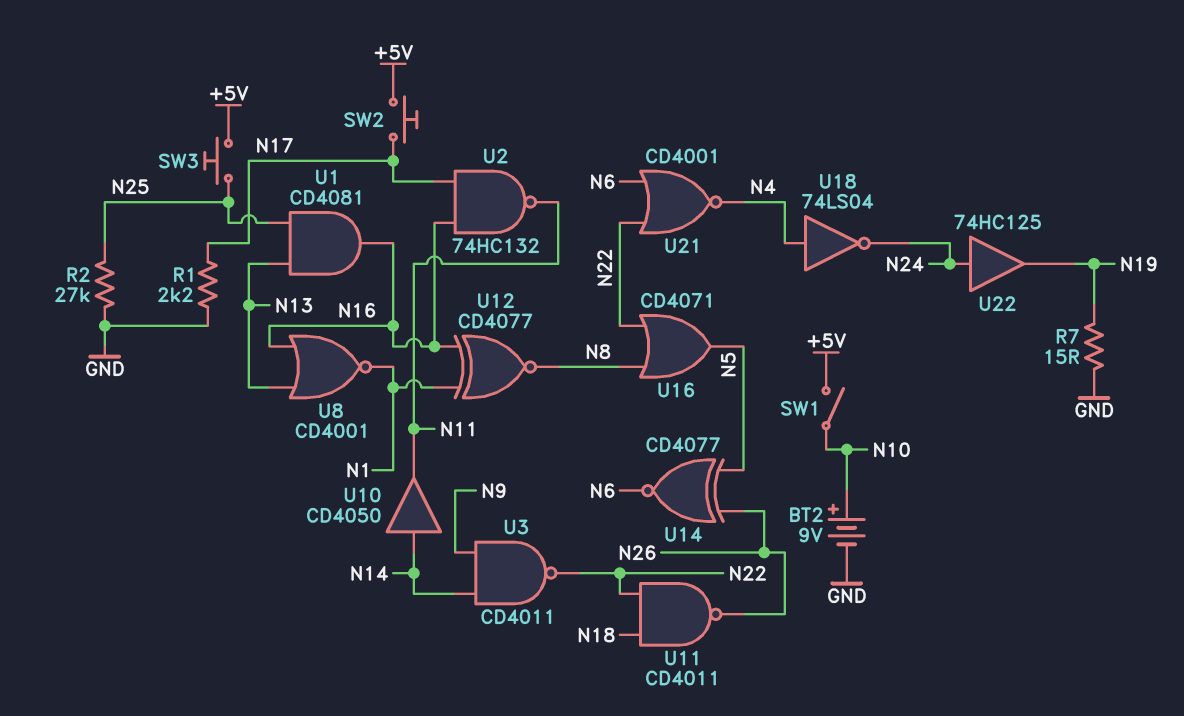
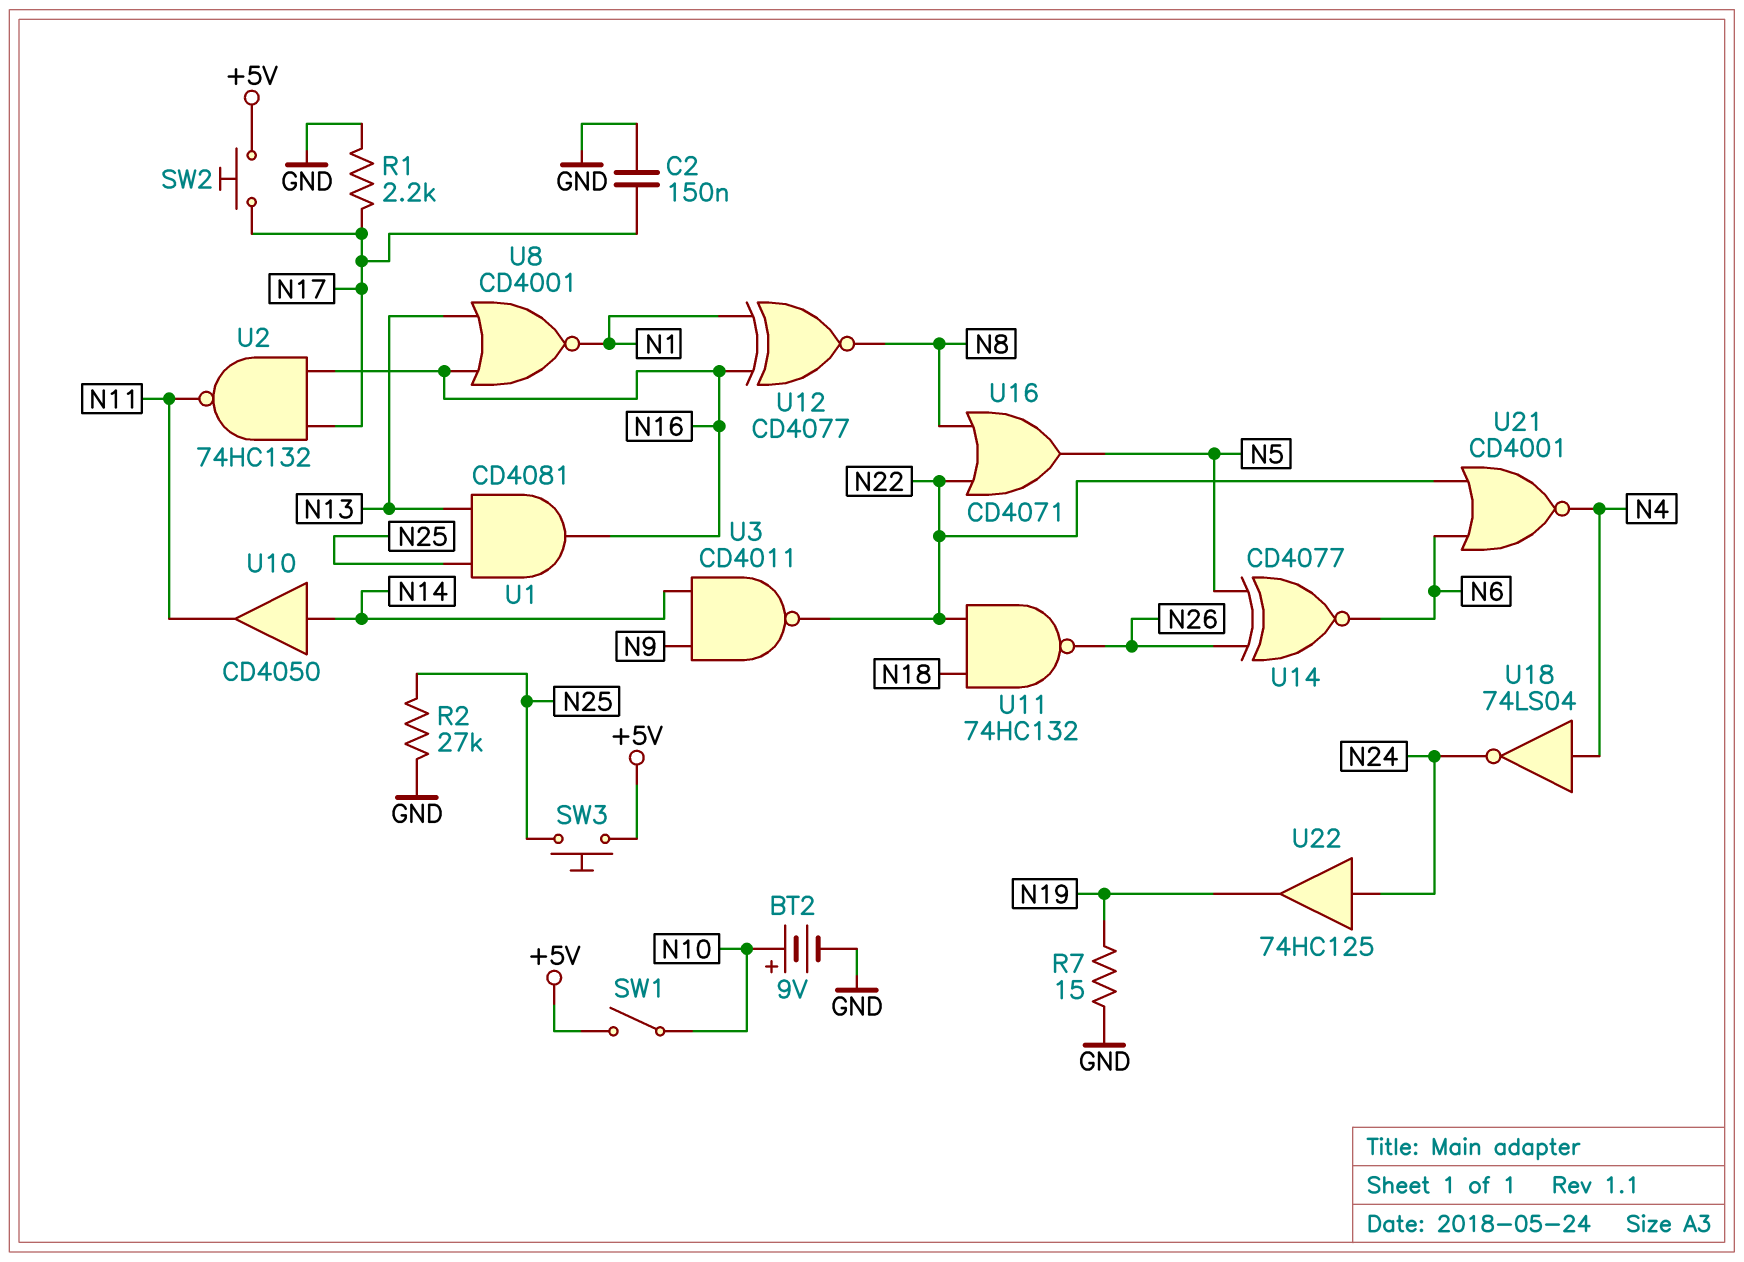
C2: none -> 150nF (GND, N17)
U11: NAND CD4011 (in N18, in N22, out N26) -> NAND 74HC132 (in N18, in N22, out N26)

